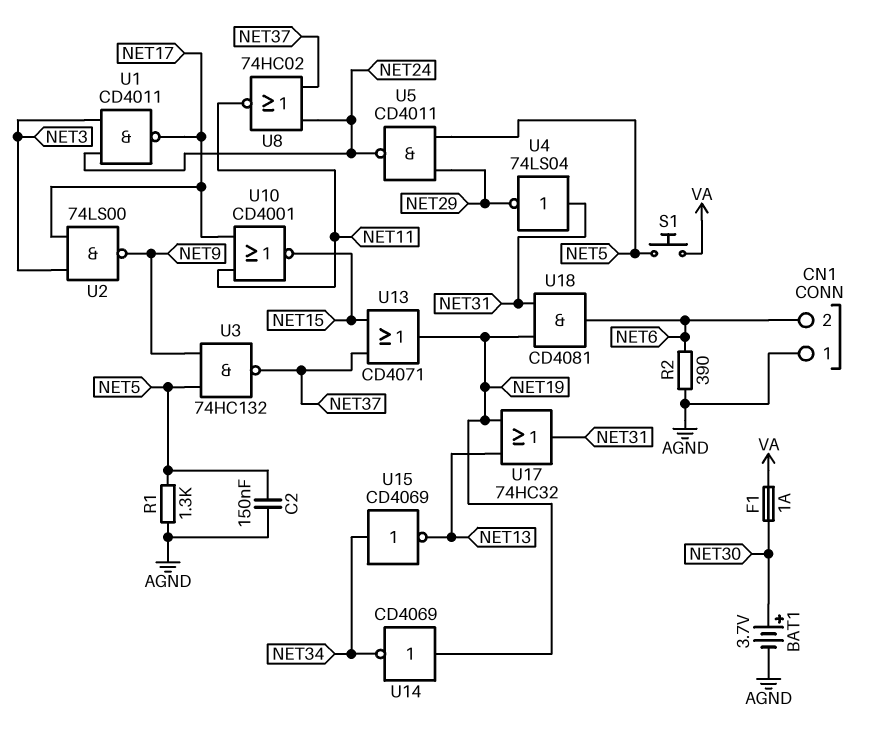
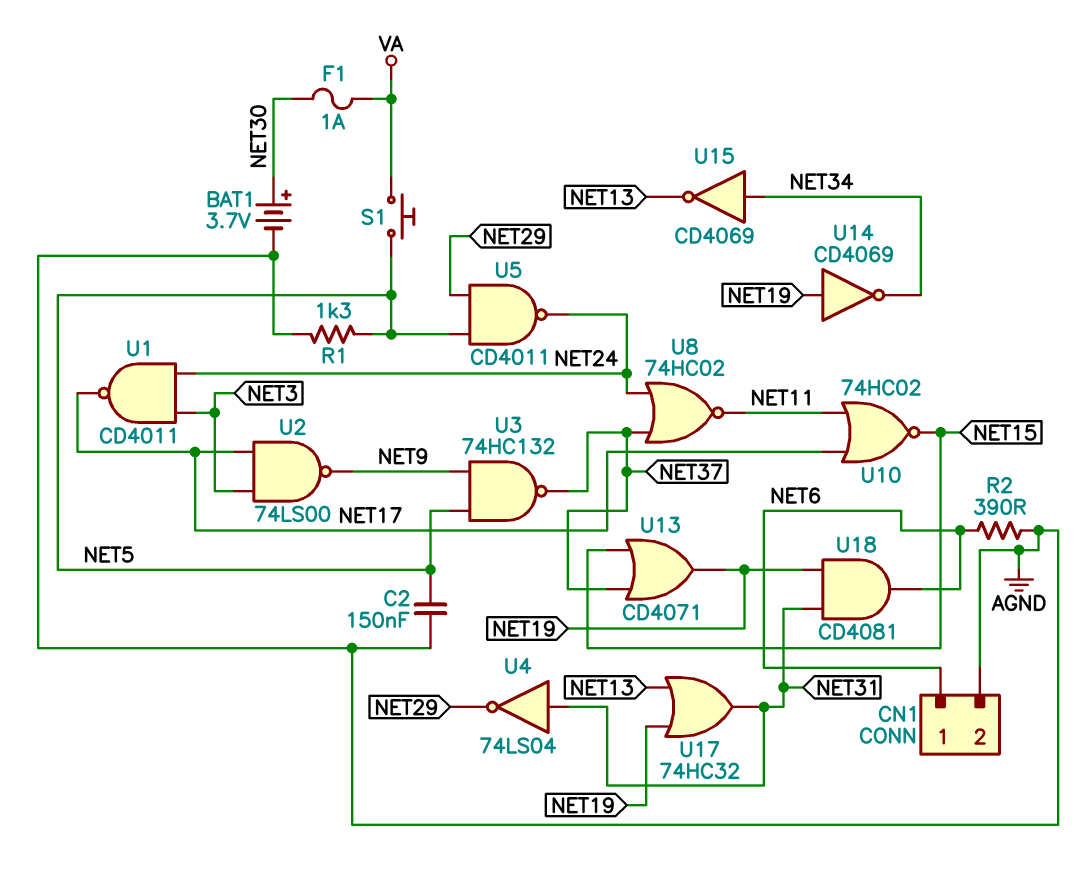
CN1 pin 1: AGND -> NET6
CN1 pin 2: NET6 -> AGND
U10: NOR CD4001 (in NET11, in NET17, out NET15) -> NOR 74HC02 (in NET11, in NET17, out NET15)

